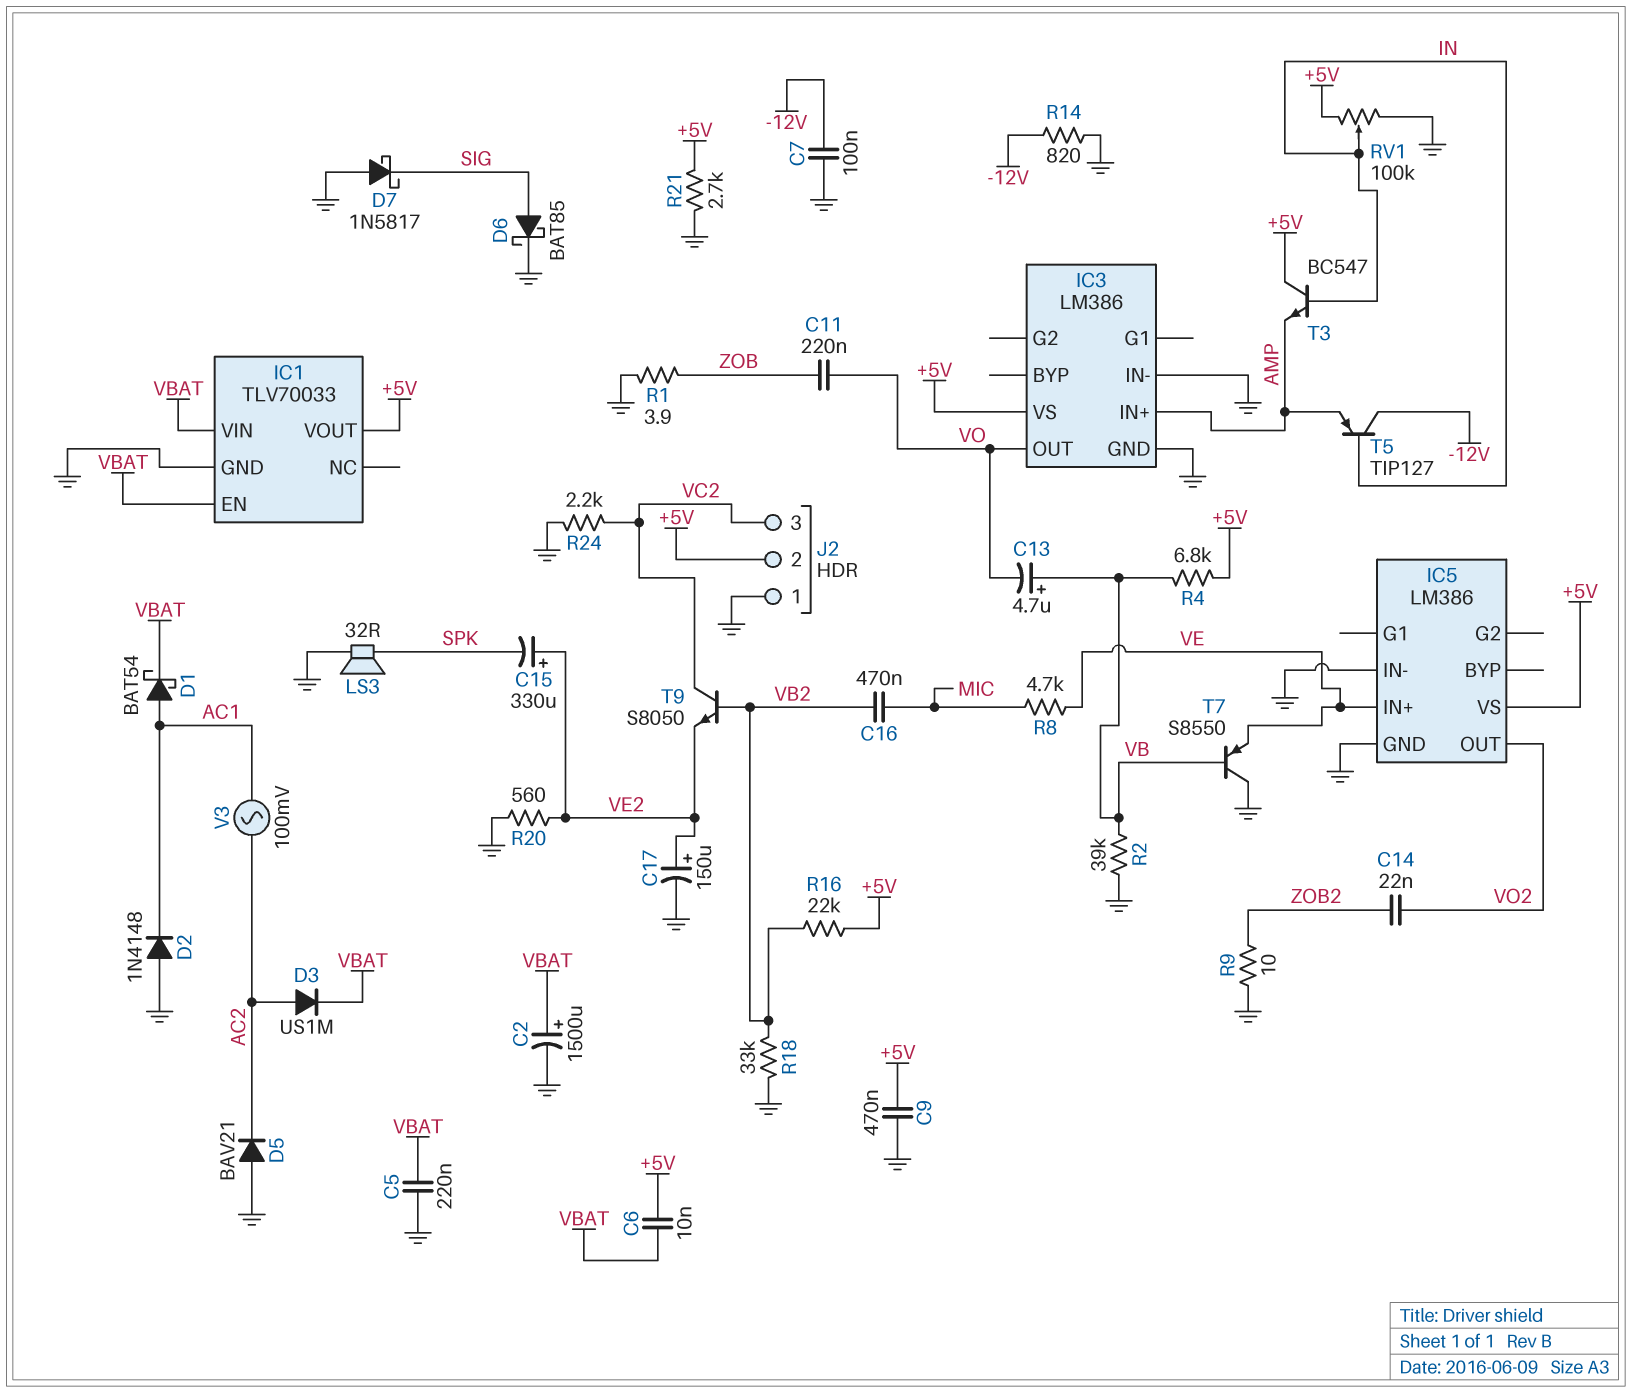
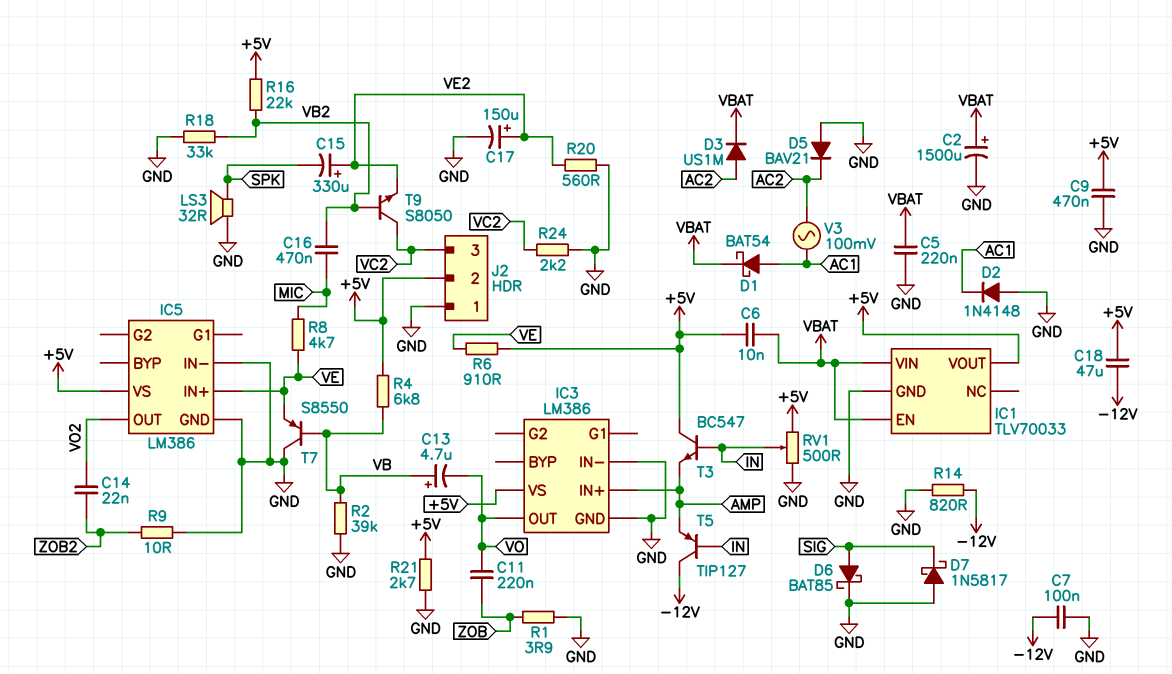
C18: none -> 47uF (+5V, -12V)
R6: none -> 910 (+5V, VE)
RV1: 100k (+5V, GND, wiper IN) -> 500 (+5V, GND, wiper IN)

